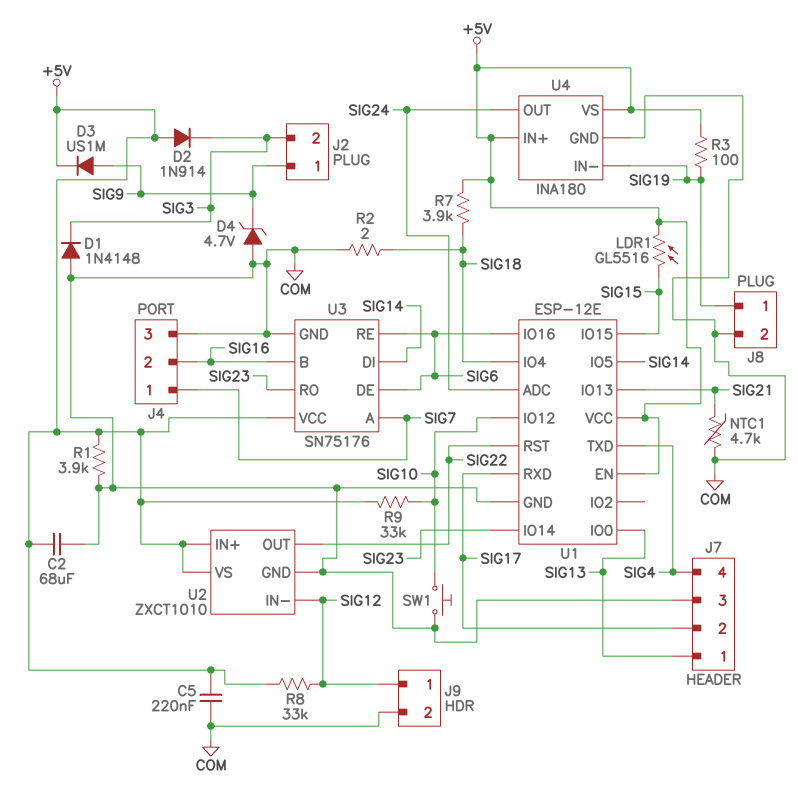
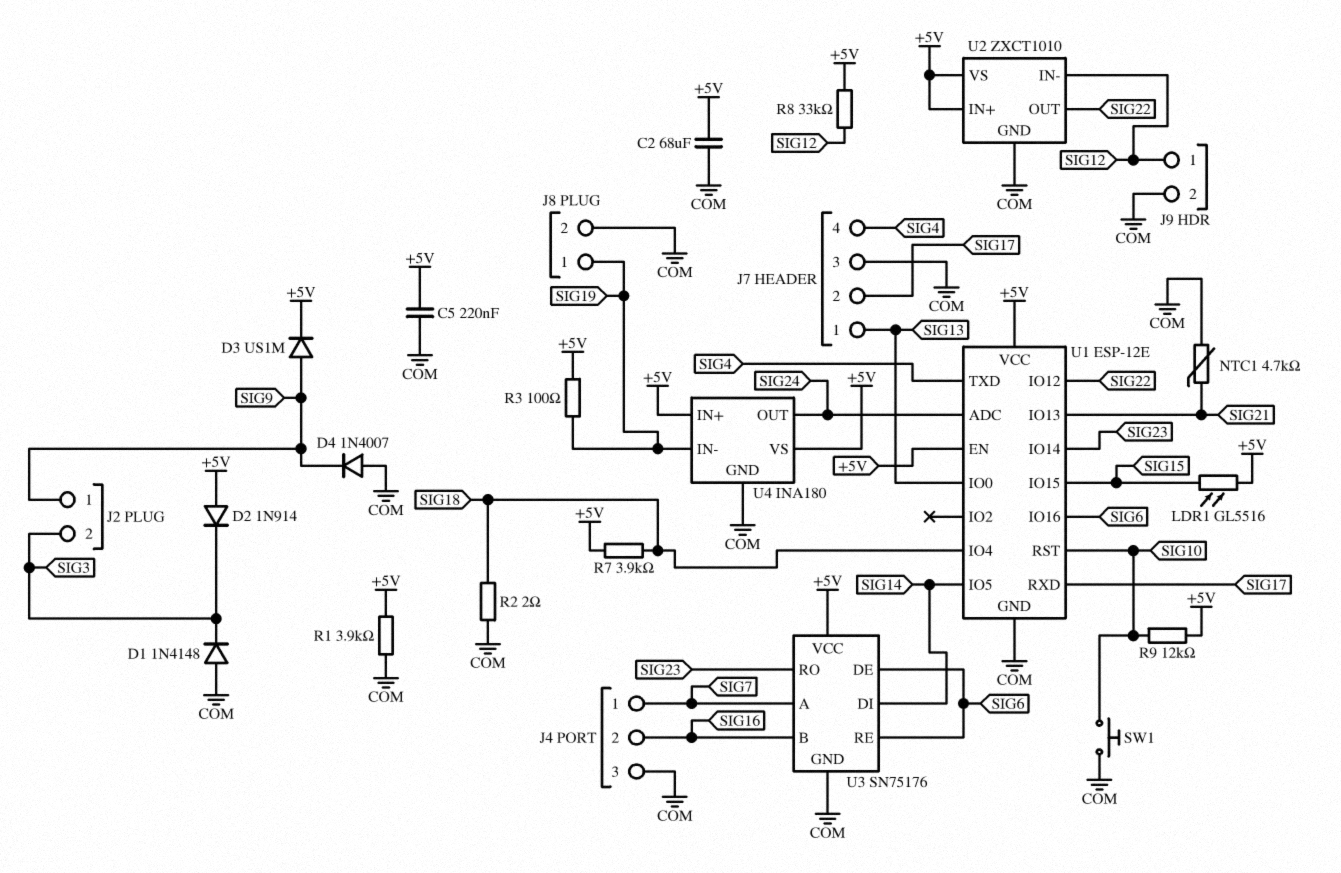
D4: zener 4.7V (A COM, K SIG9) -> diode 1N4007 (A COM, K SIG9)
R9: 33k (+5V, SIG10) -> 12k (+5V, SIG10)
U1 pin IO12: SIG10 -> SIG22
U1 pin RST: SIG22 -> SIG10

